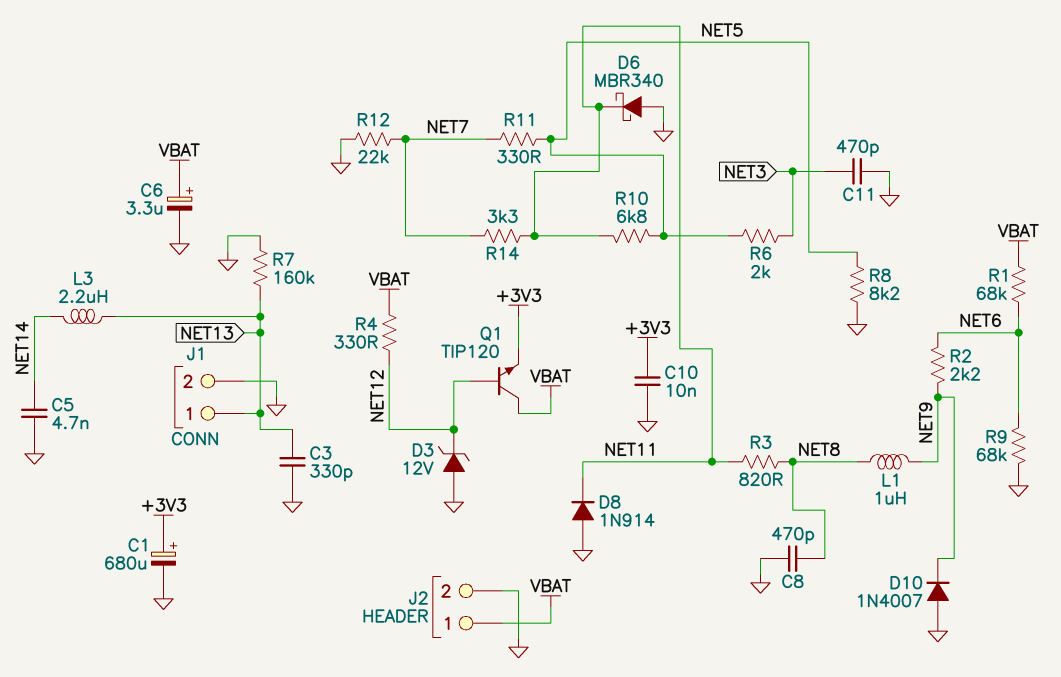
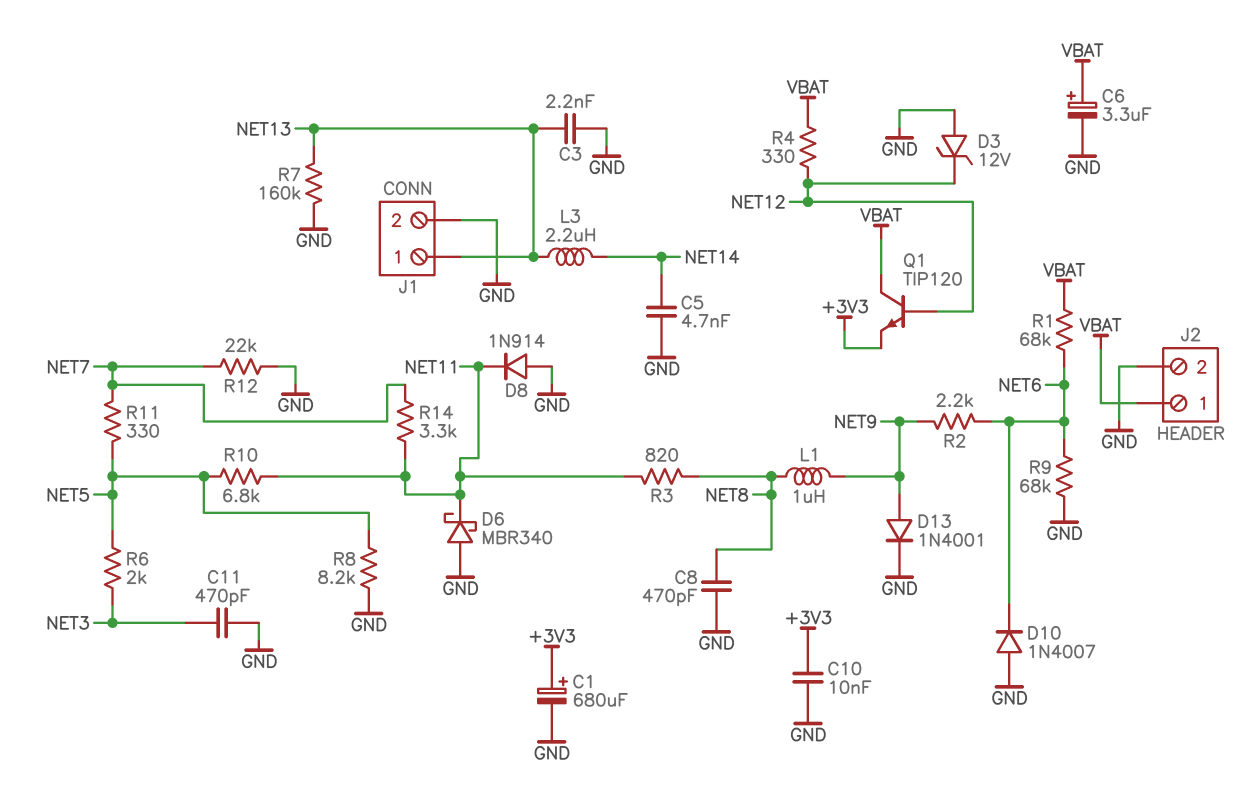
C3: 330pF (GND, NET13) -> 2.2nF (GND, NET13)
D10: diode 1N4007 (A GND, K NET9) -> diode 1N4007 (A GND, K NET6)
D13: none -> diode 1N4001 (A NET9, K GND)

